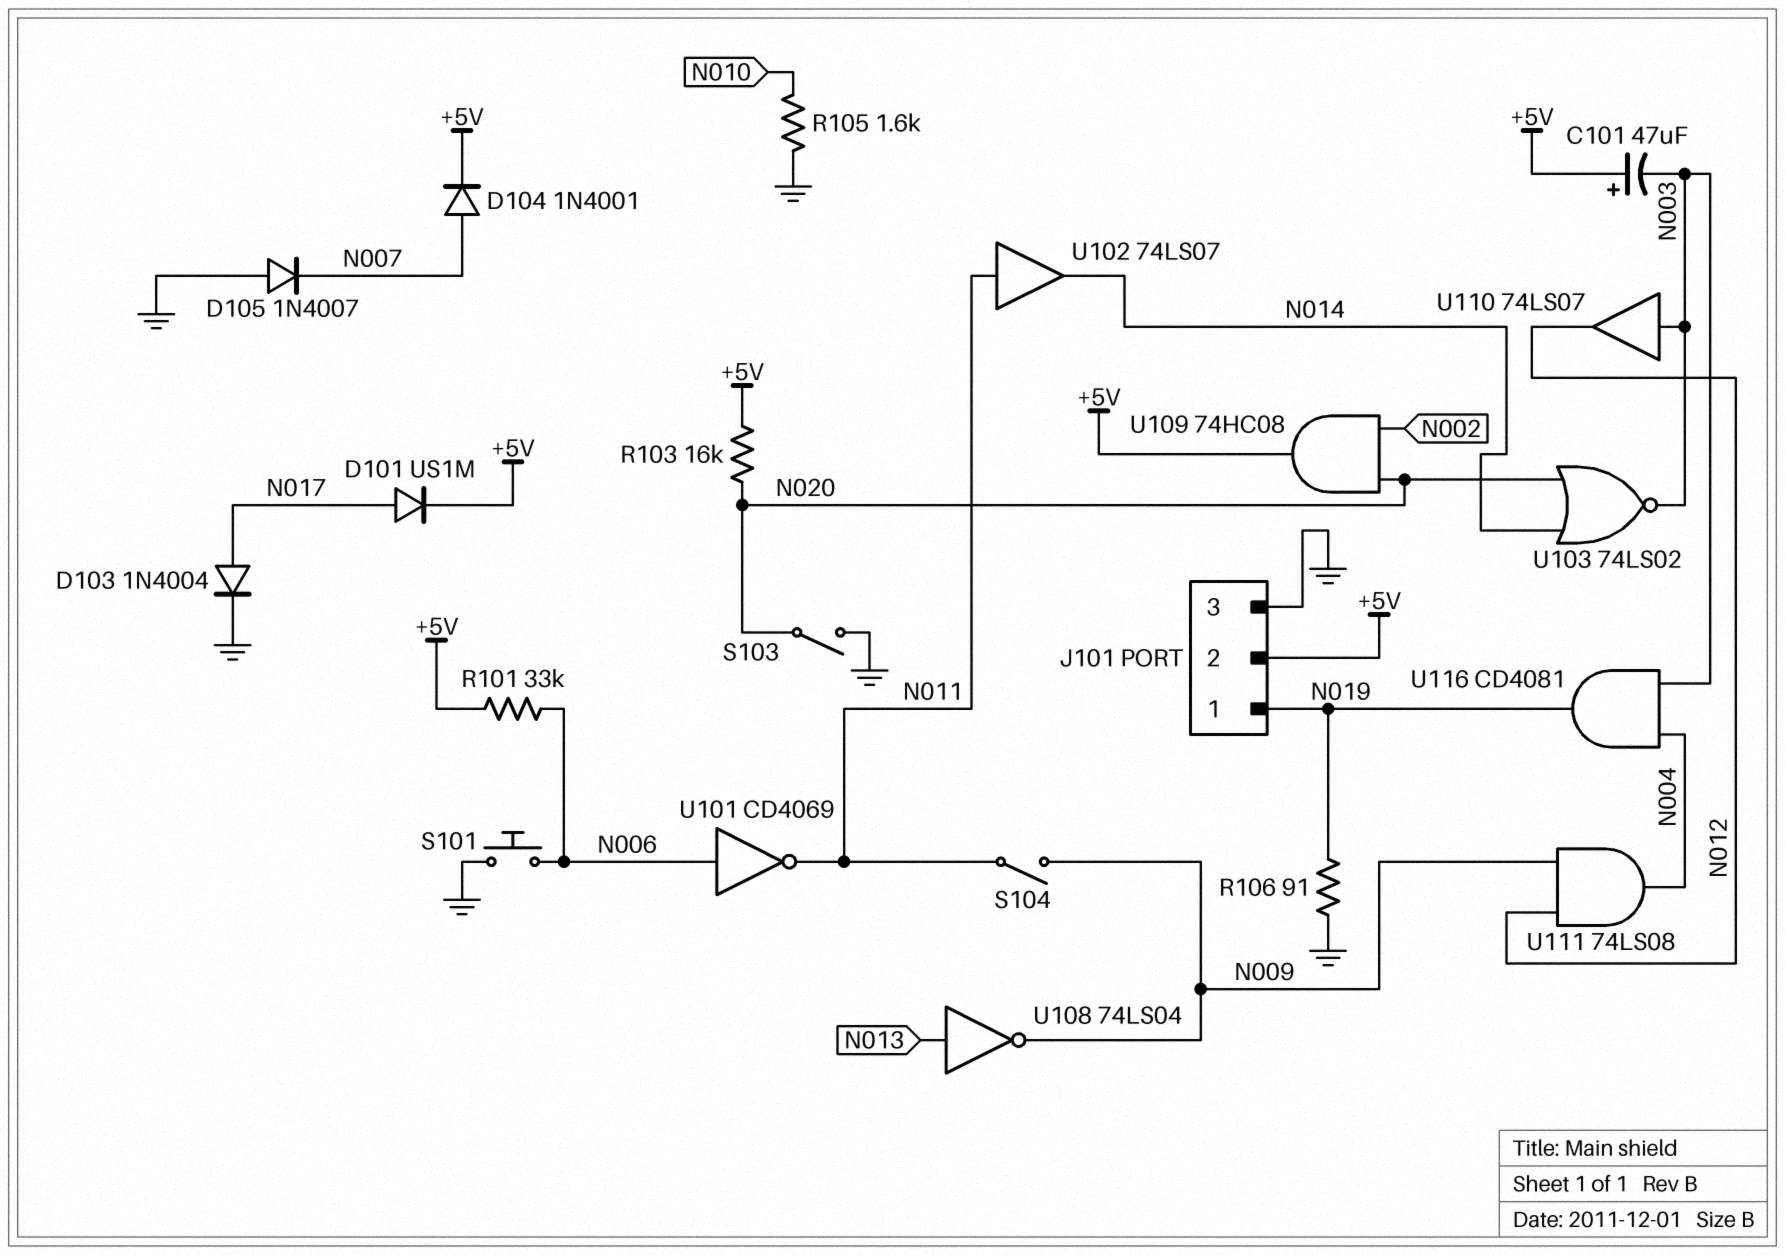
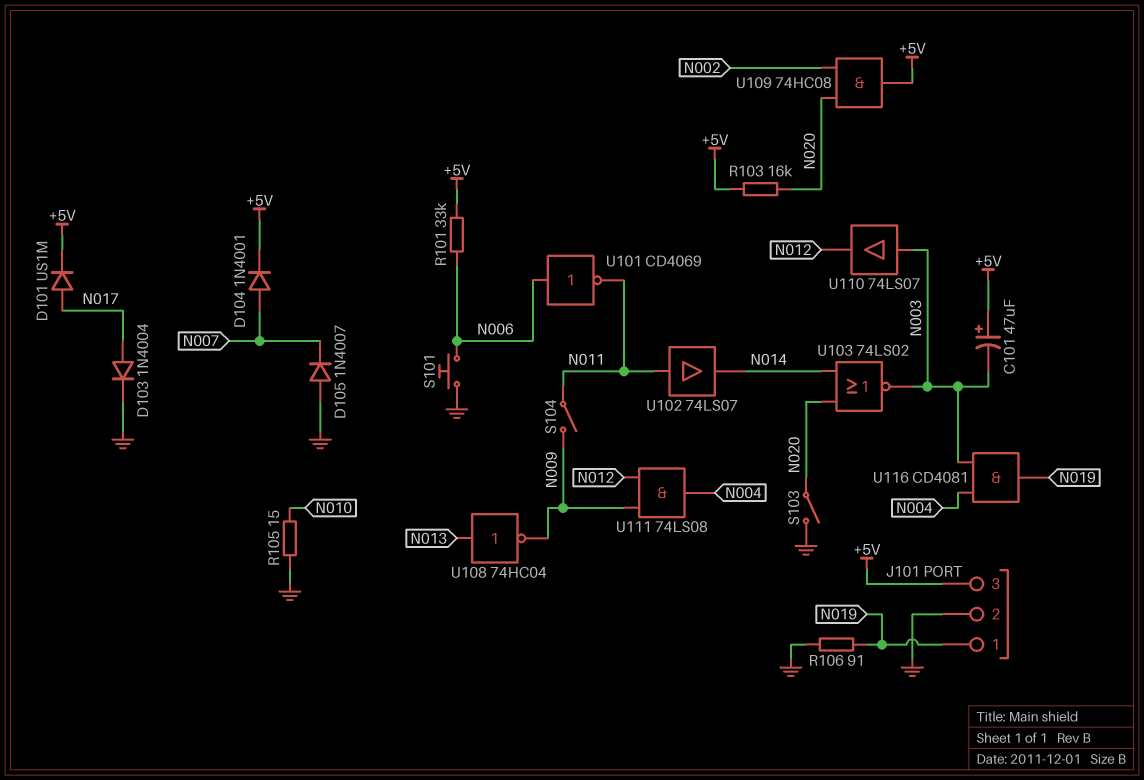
J101 pin 2: +5V -> GND
J101 pin 3: GND -> +5V
R105: 1.6k (GND, N010) -> 15 (GND, N010)
U108: NOT 74LS04 (in N013, out N009) -> NOT 74HC04 (in N013, out N009)

